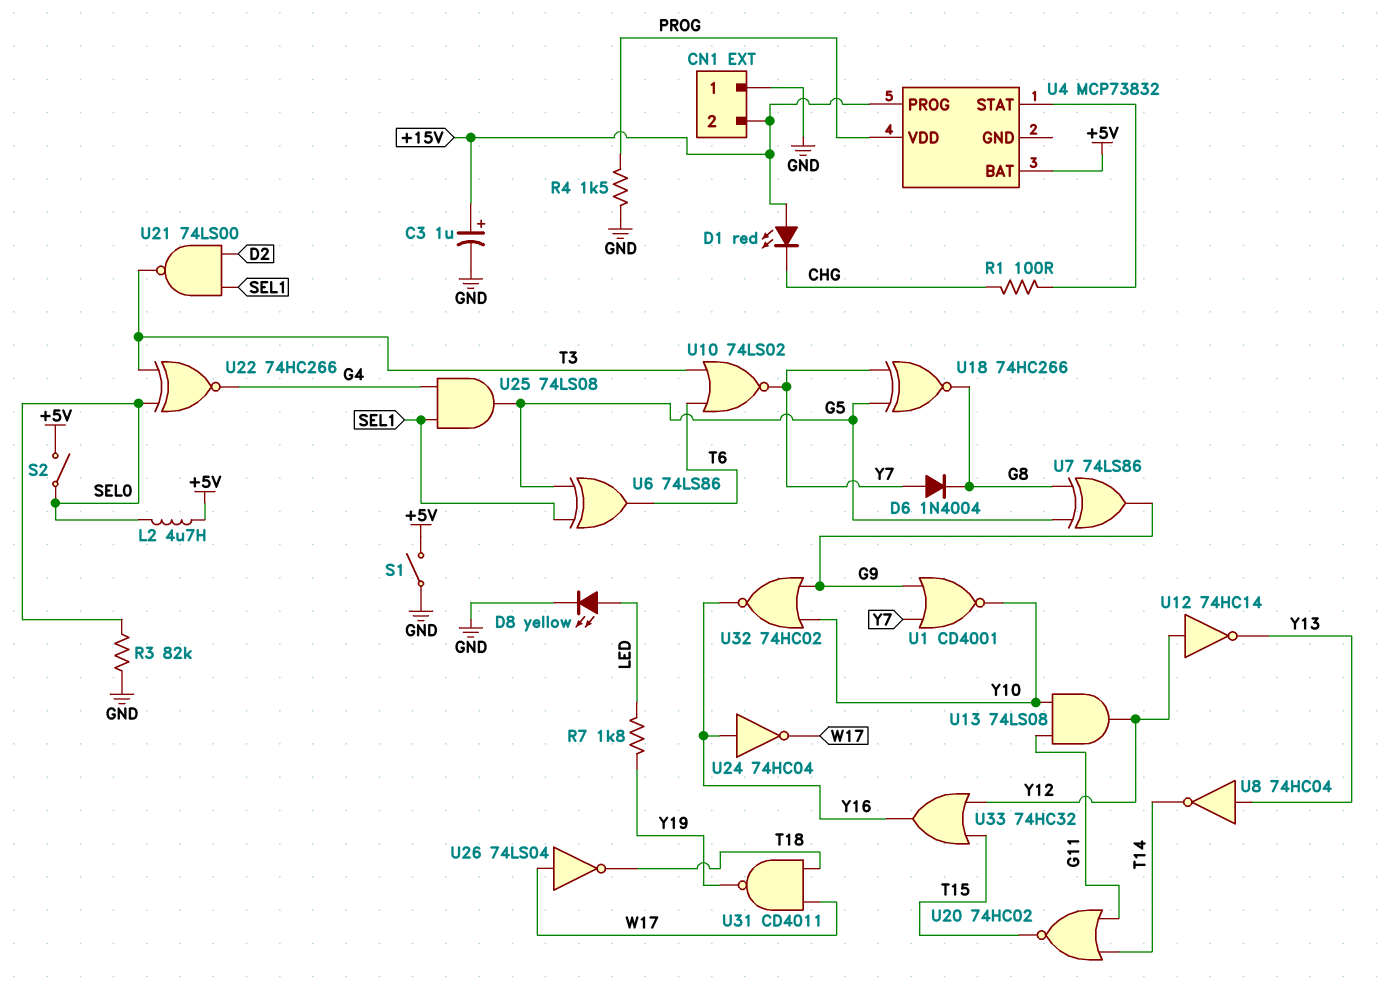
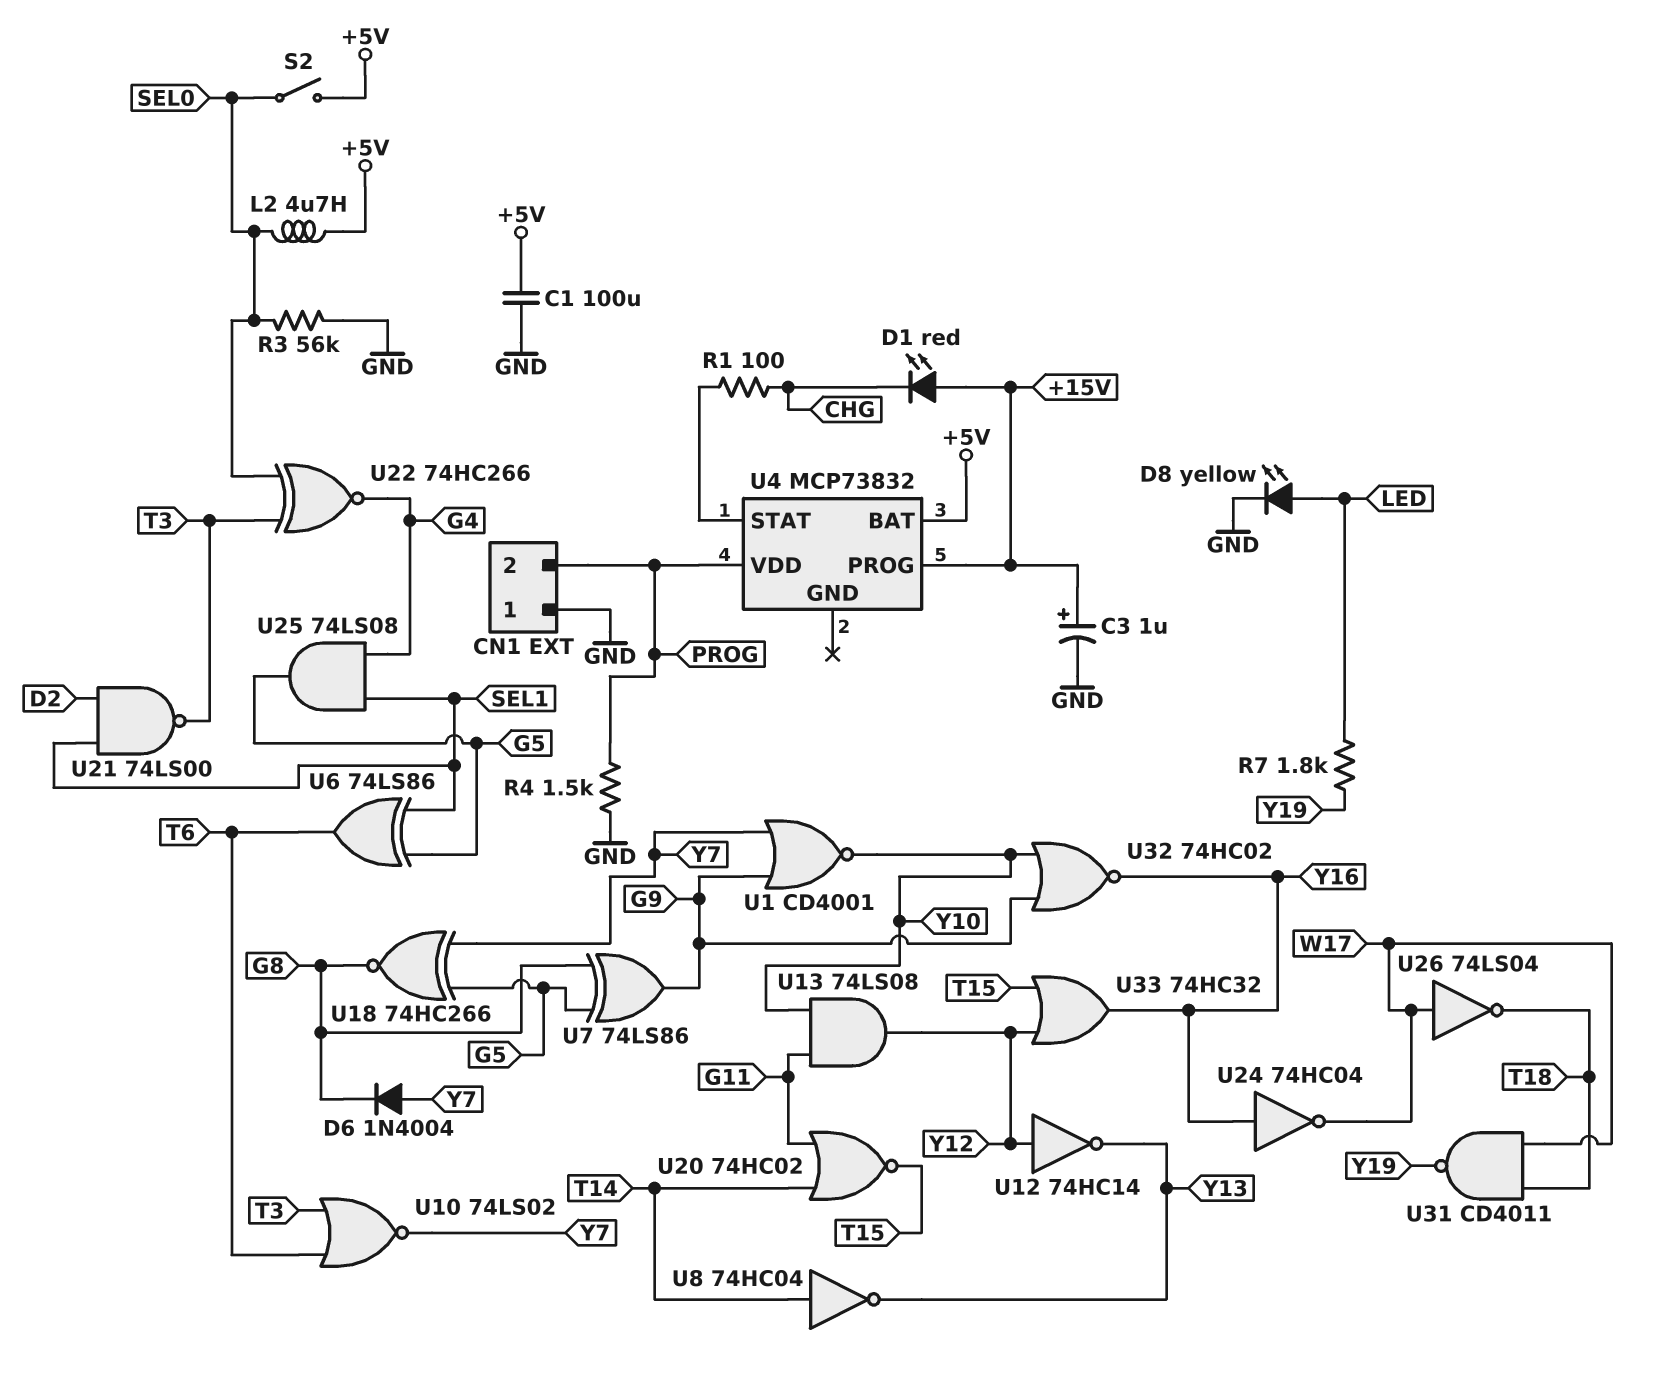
C1: none -> 100uF (+5V, GND)
CN1 pin 2: +15V -> PROG
R3: 82k (GND, SEL0) -> 56k (GND, SEL0)
S1: switch (+5V, GND) -> none
U8: NOT 74HC04 (in Y13, out T14) -> NOT 74HC04 (in T14, out Y13)

